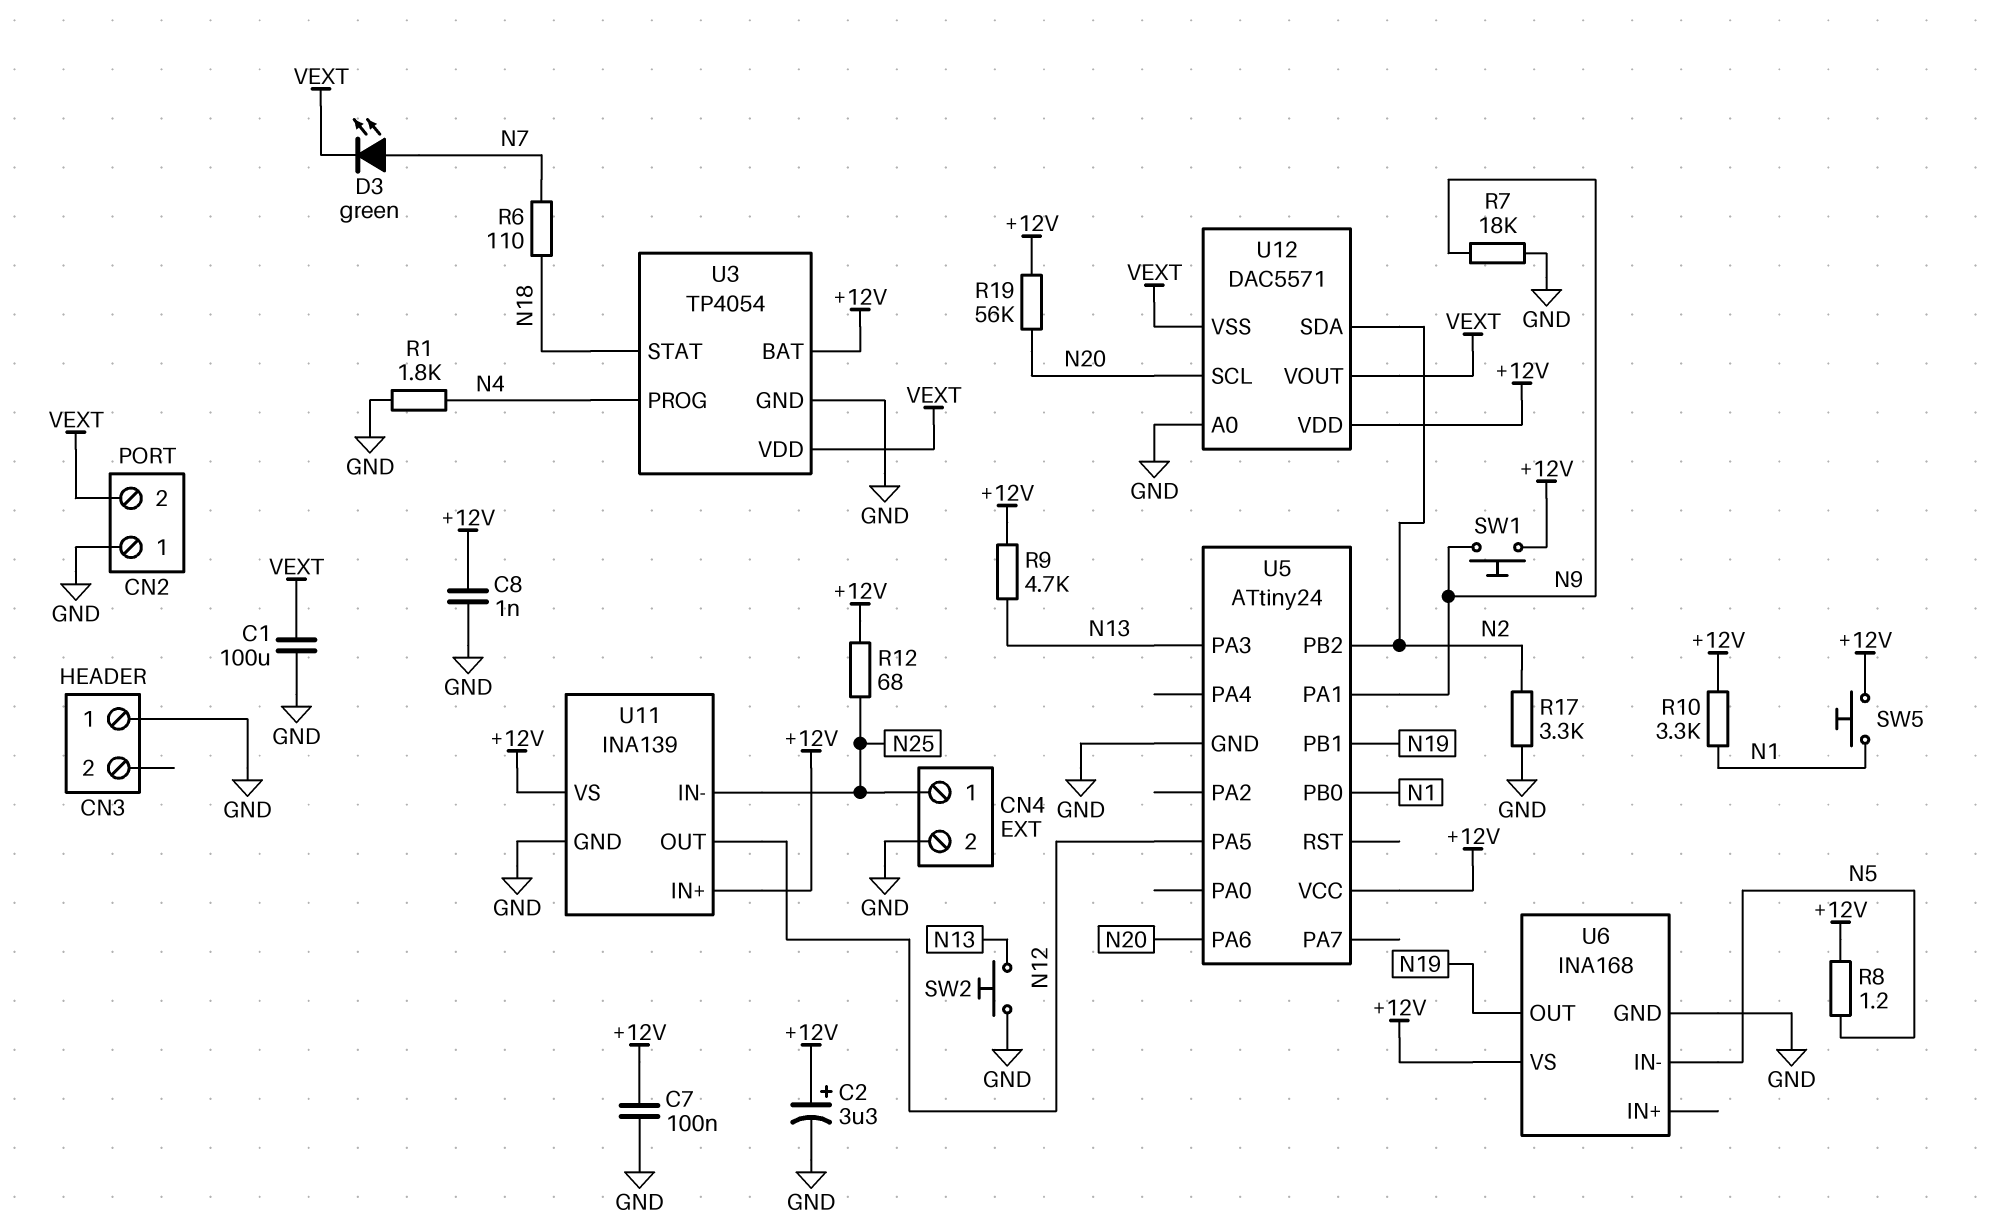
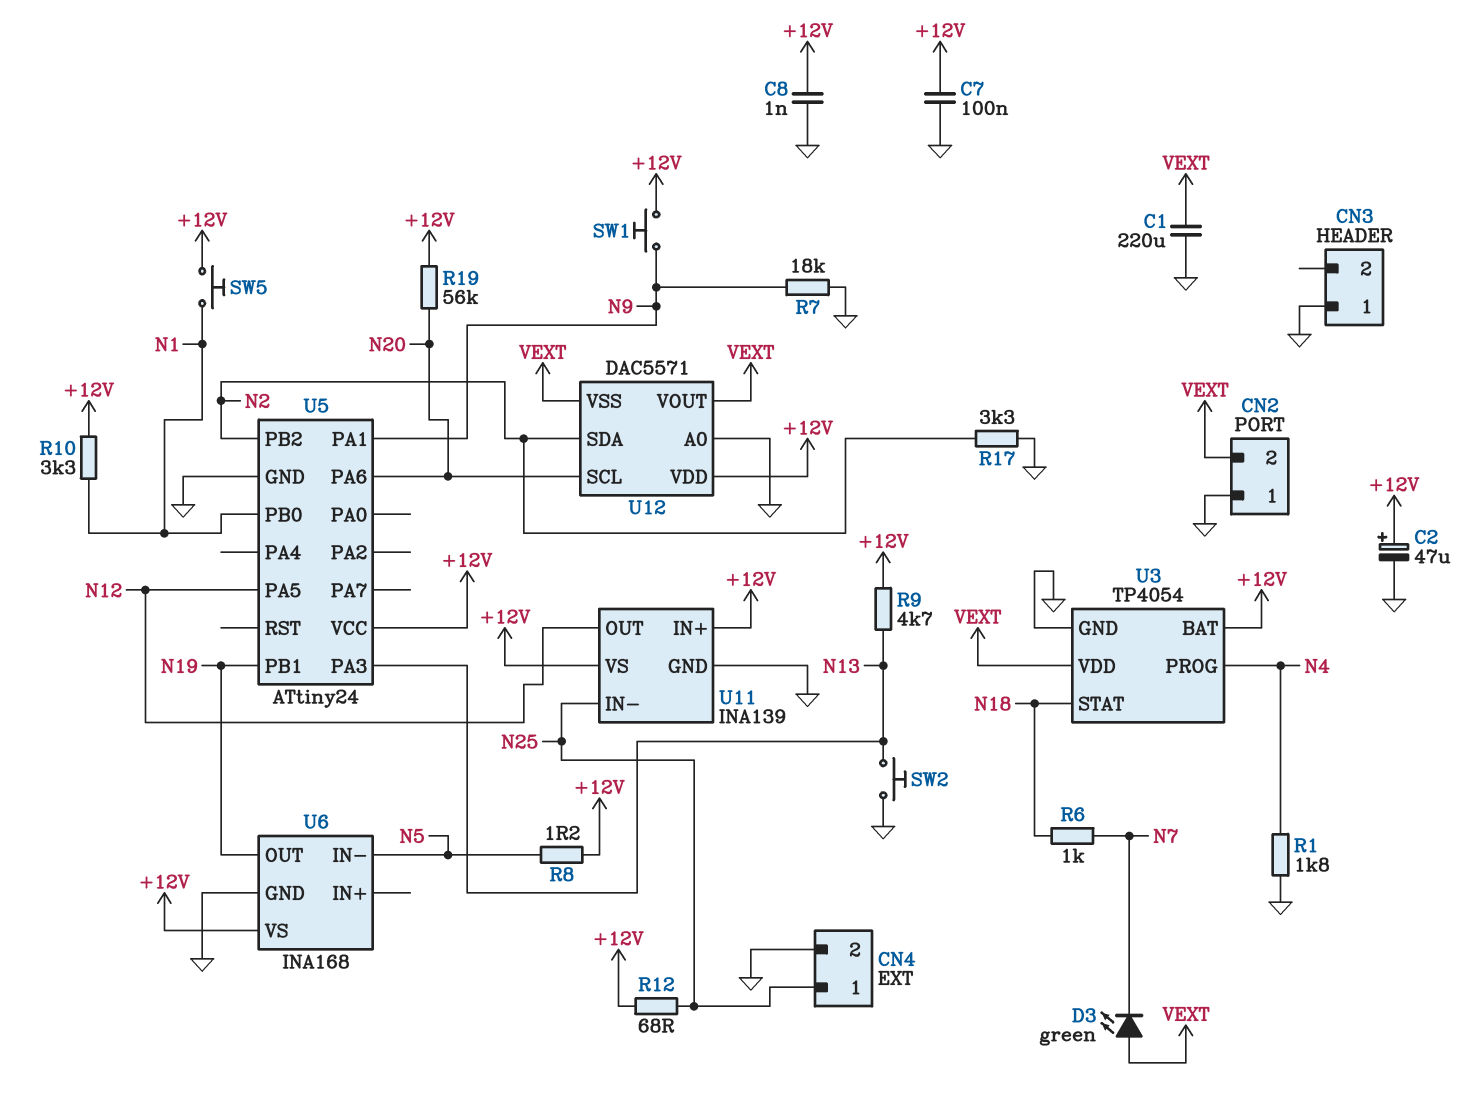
C1: 100uF (GND, VEXT) -> 220uF (GND, VEXT)
C2: 3.3uF (plus +12V, minus GND) -> 47uF (plus +12V, minus GND)
D3: LED green (A N7, K VEXT) -> LED green (A VEXT, K N7)
R6: 110 (N7, N18) -> 1k (N7, N18)

